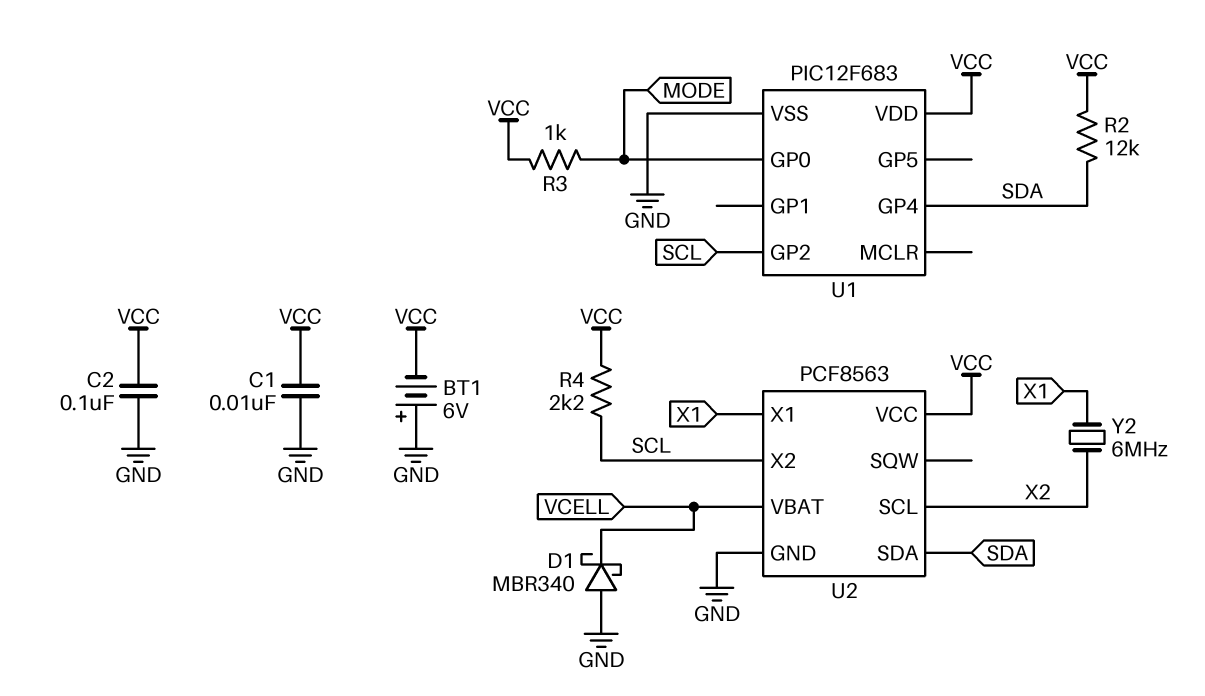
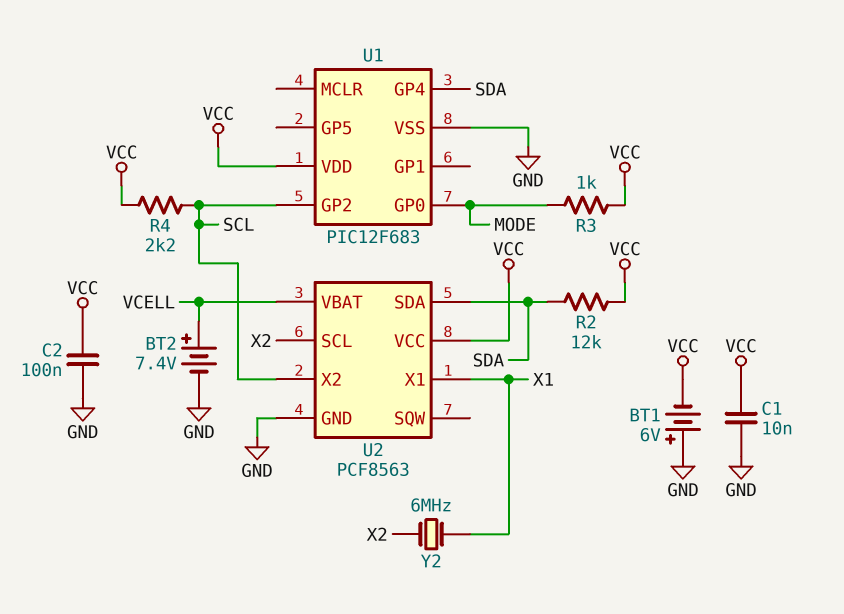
BT2: none -> 7.4V (plus VCELL, minus GND)
D1: schottky MBR340 (A GND, K VCELL) -> none

